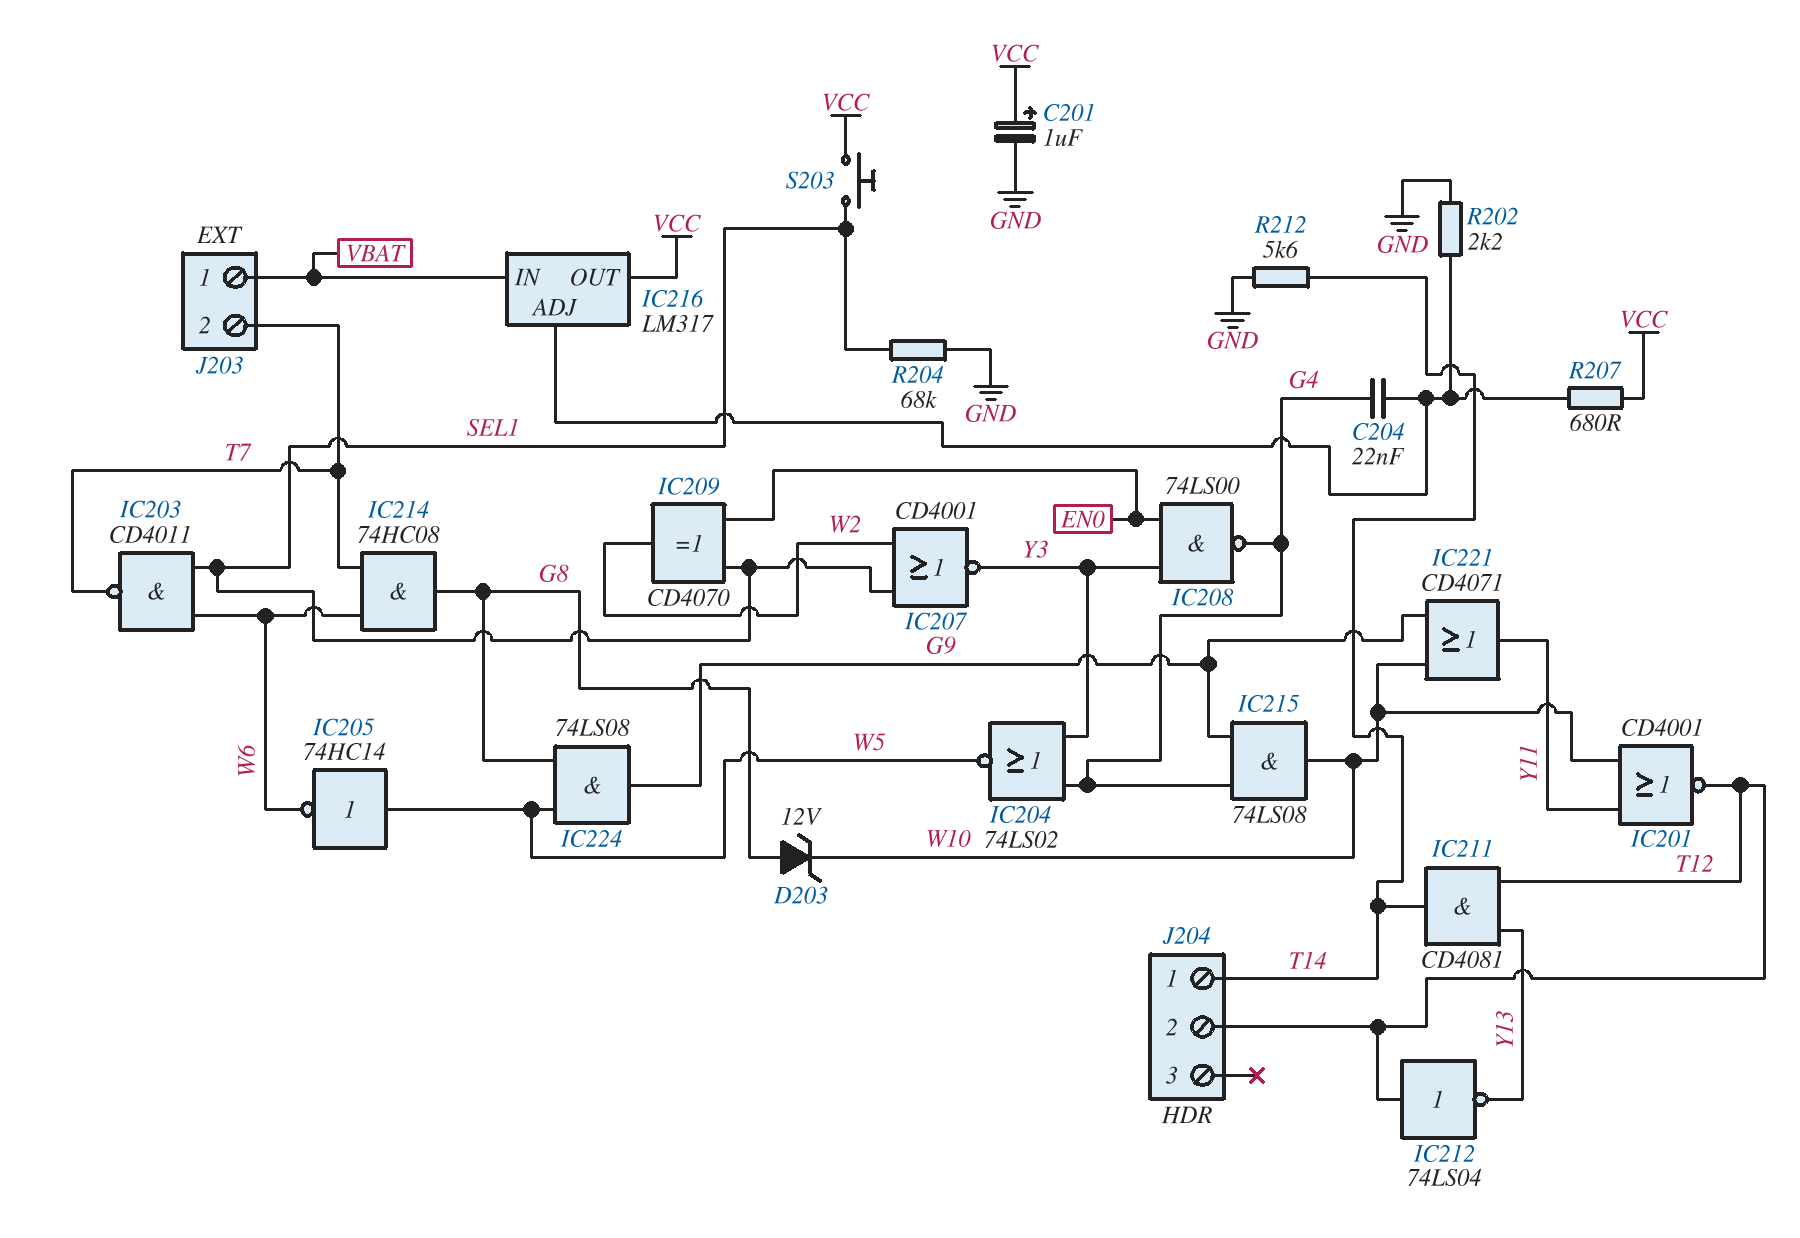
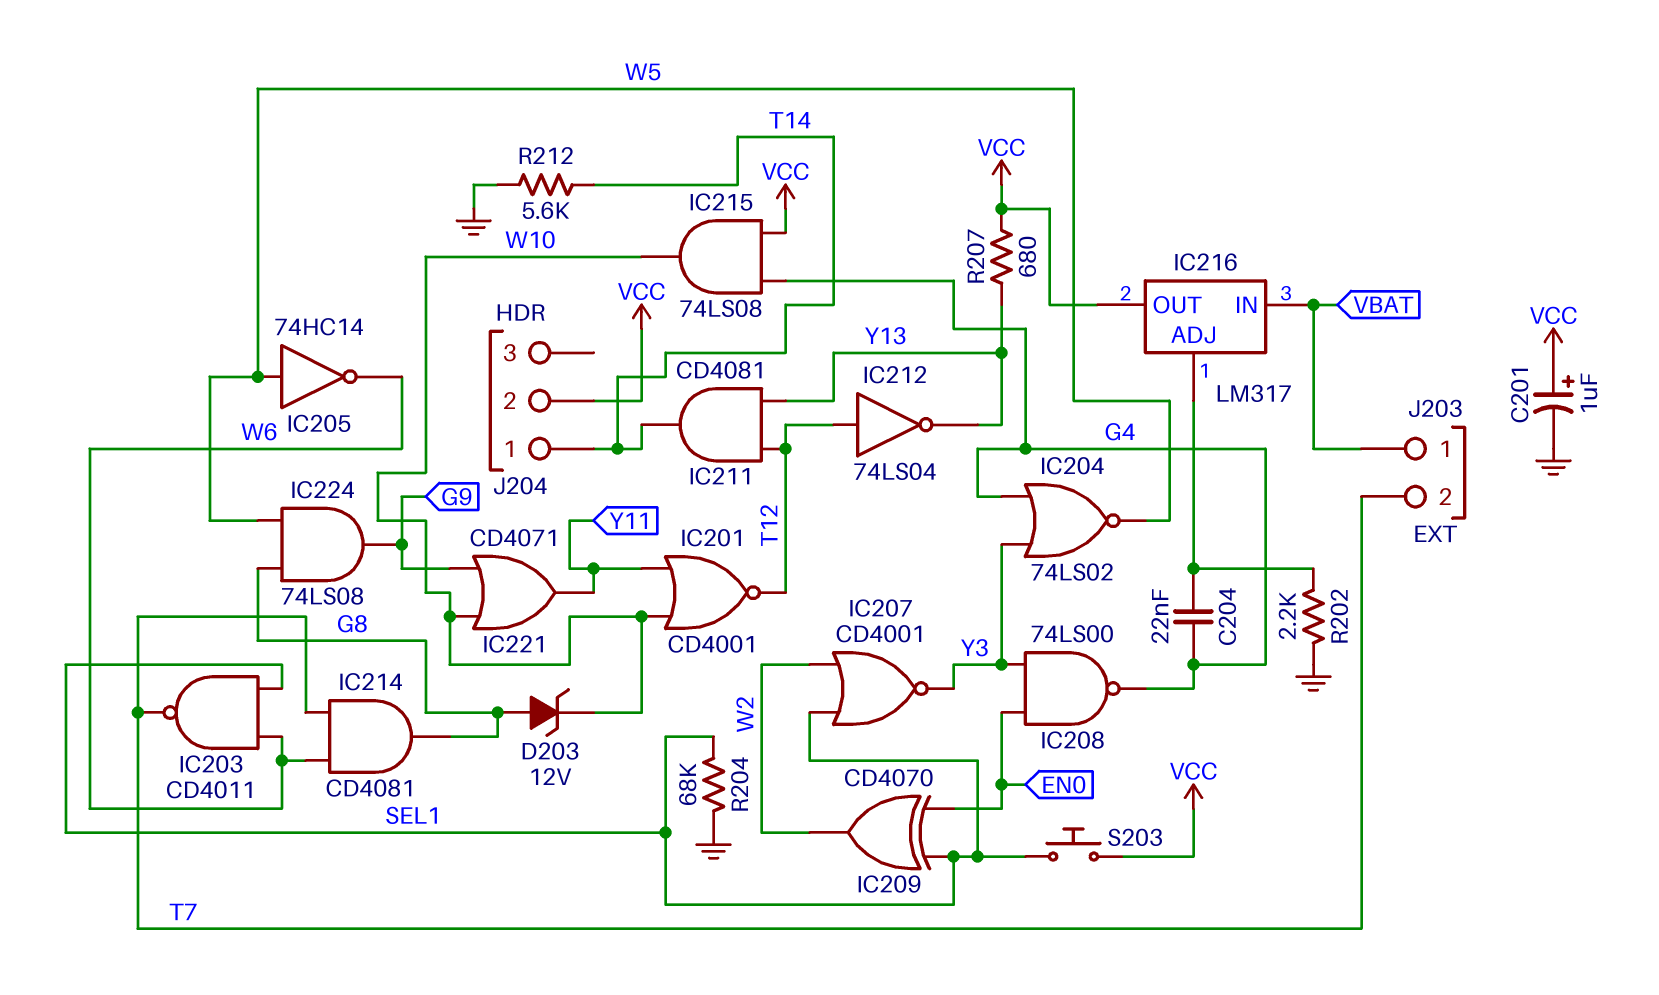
IC214: AND 74HC08 (in T7, in W6, out G8) -> AND CD4081 (in T7, in W6, out G8)
IC215: AND 74LS08 (in G4, in G9, out W10) -> AND 74LS08 (in G4, in VCC, out W10)
J204 pin 2: T12 -> VCC
R207: 680 (IC216/ADJ, VCC) -> 680 (VCC, Y13)

